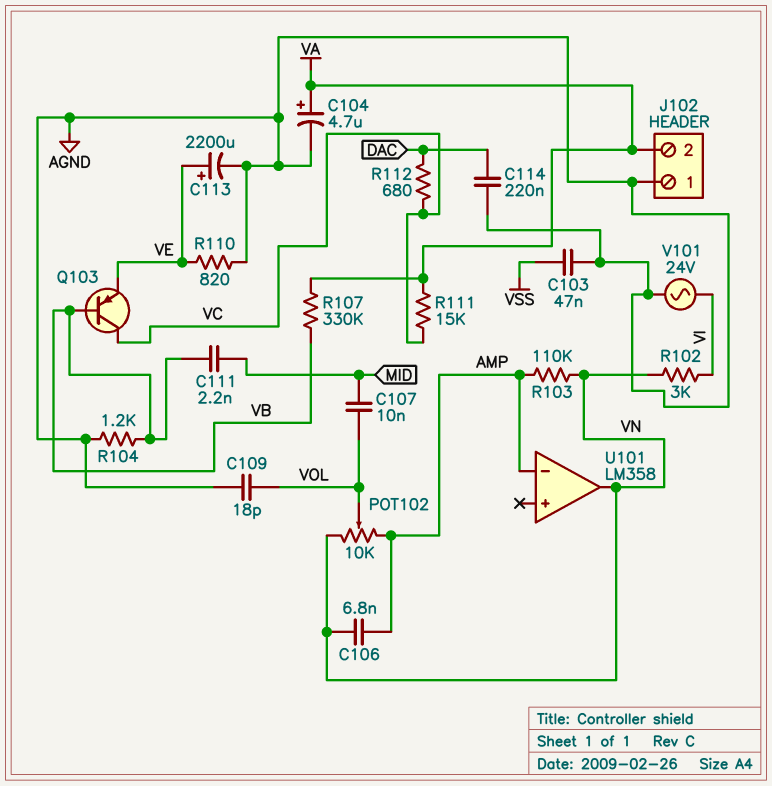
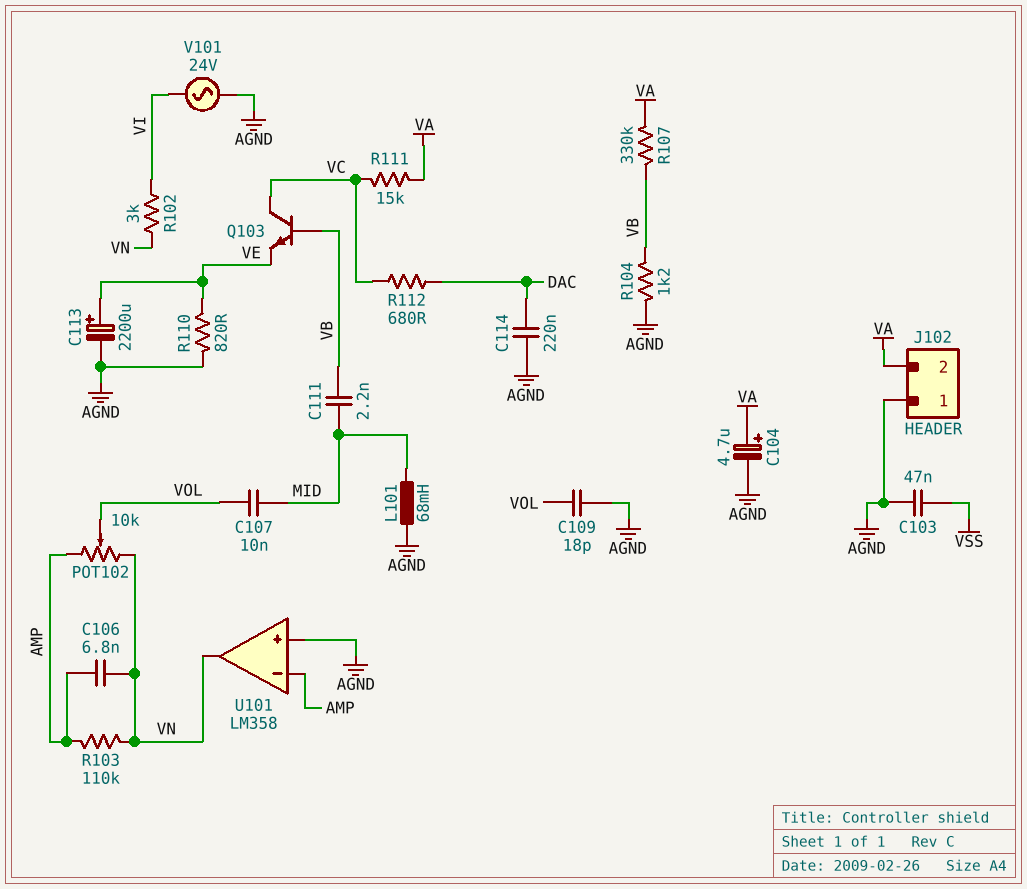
L101: none -> 68mH (AGND, MID)
Q103: PNP (B VB, C VC, E VE) -> NPN (B VB, C VC, E VE)
U101 pin in+: none -> AGND

